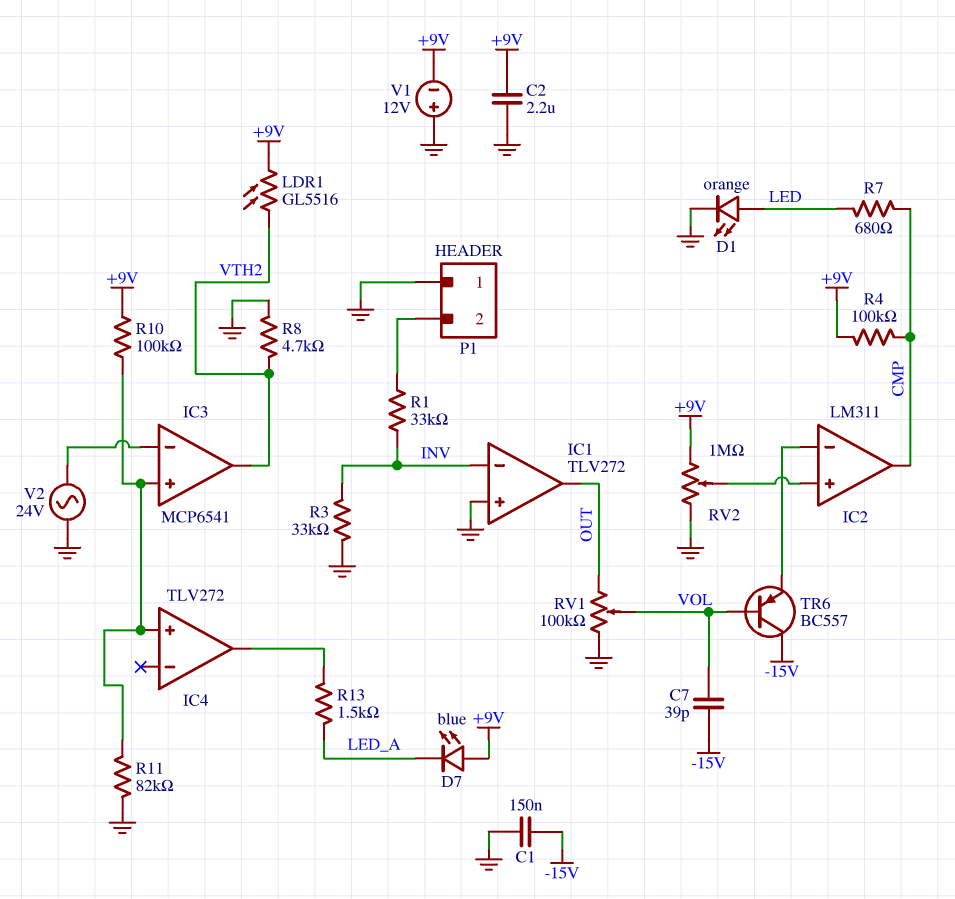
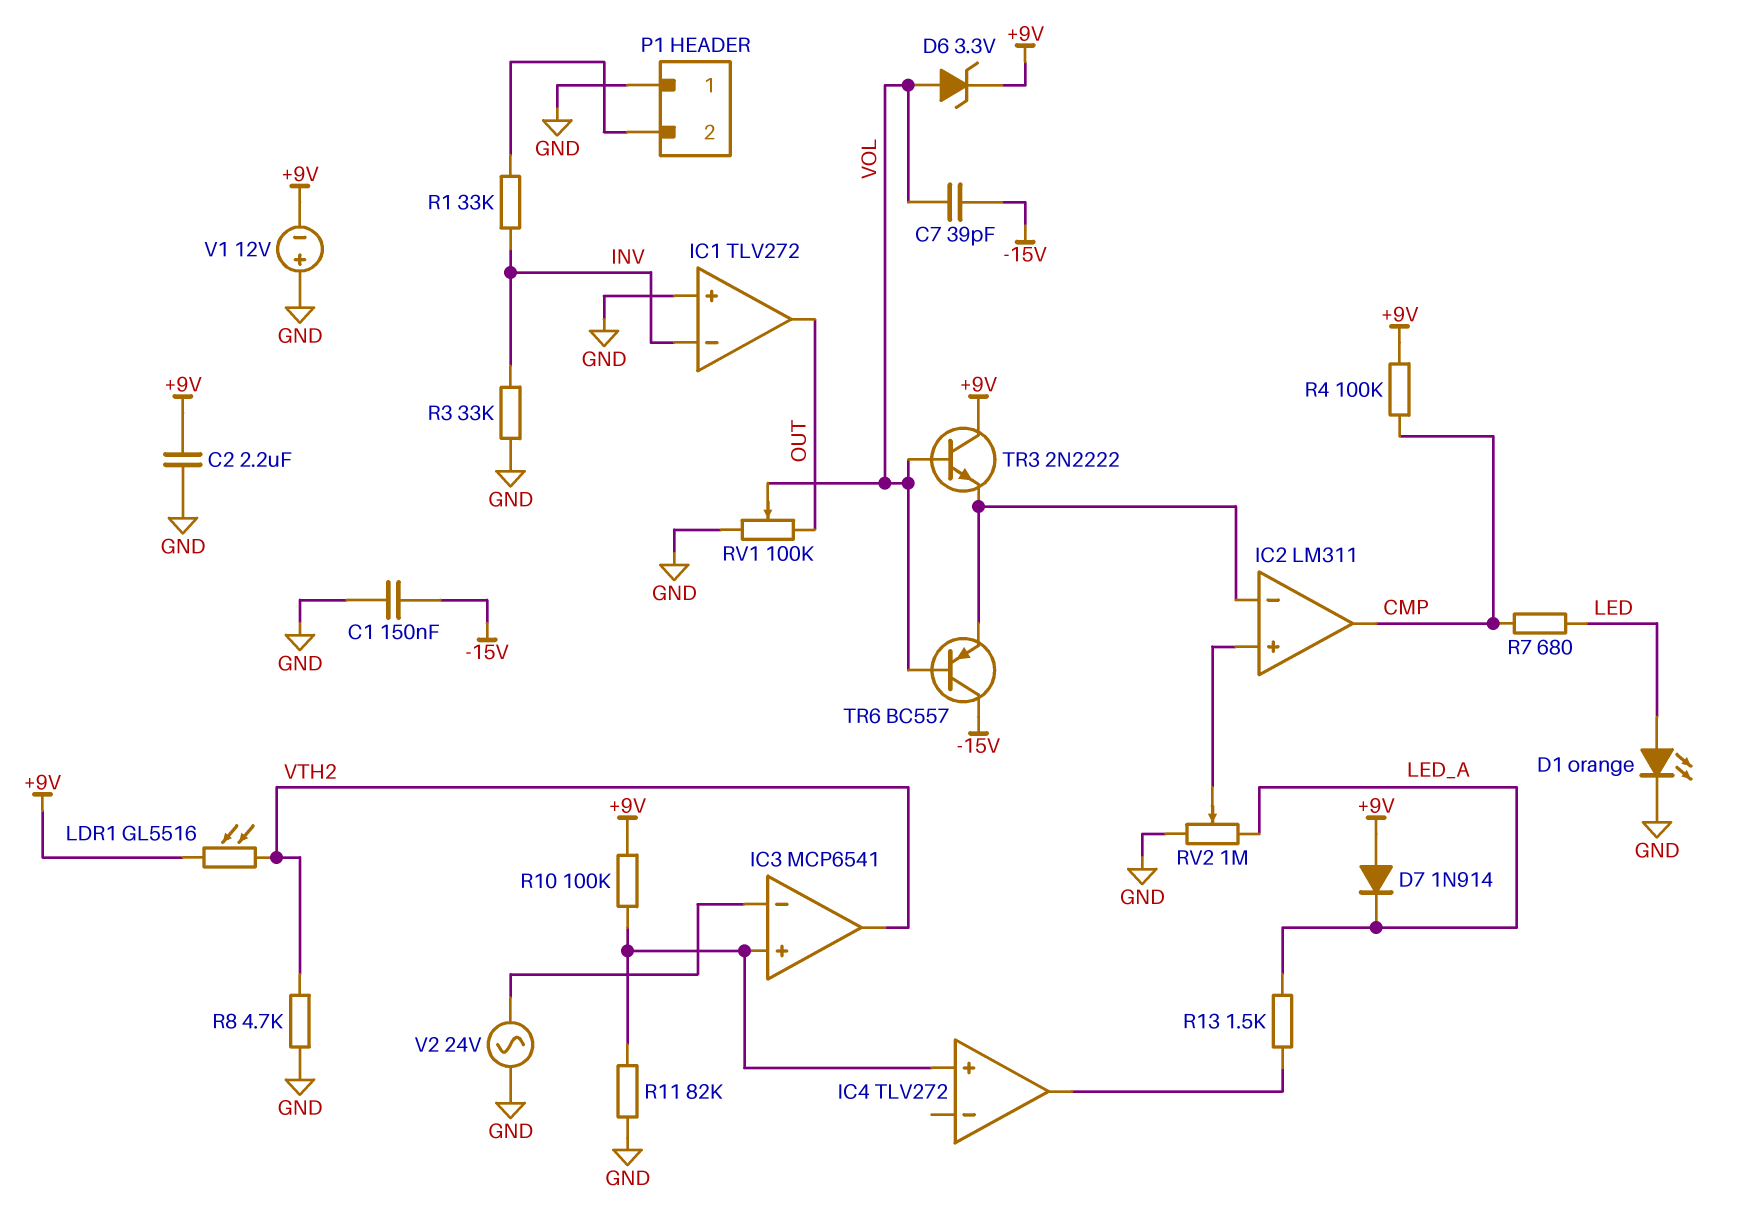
D6: none -> zener 3.3V (A VOL, K +9V)
D7: LED blue (A +9V, K LED_A) -> diode 1N914 (A +9V, K LED_A)
RV2: 1M (+9V, GND, wiper IC2/in+) -> 1M (GND, LED_A, wiper IC2/in+)
TR3: none -> NPN 2N2222 (B VOL, C +9V, E IC2/in-)

